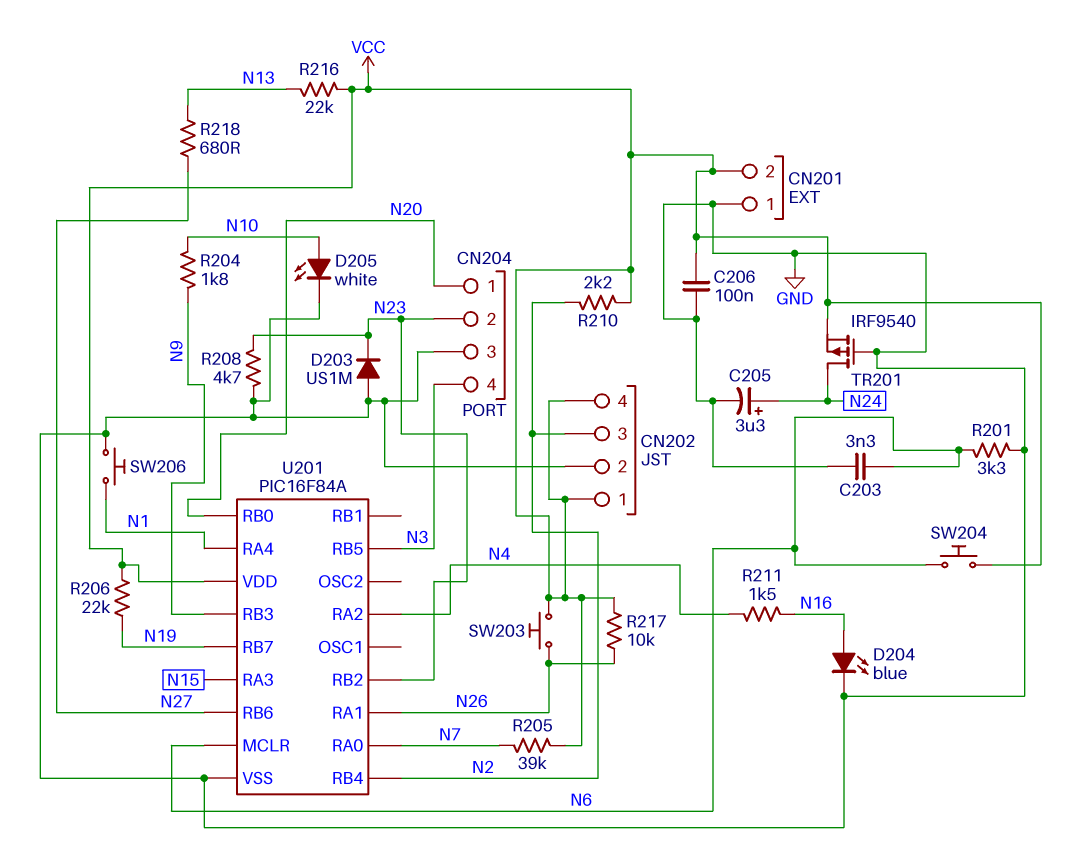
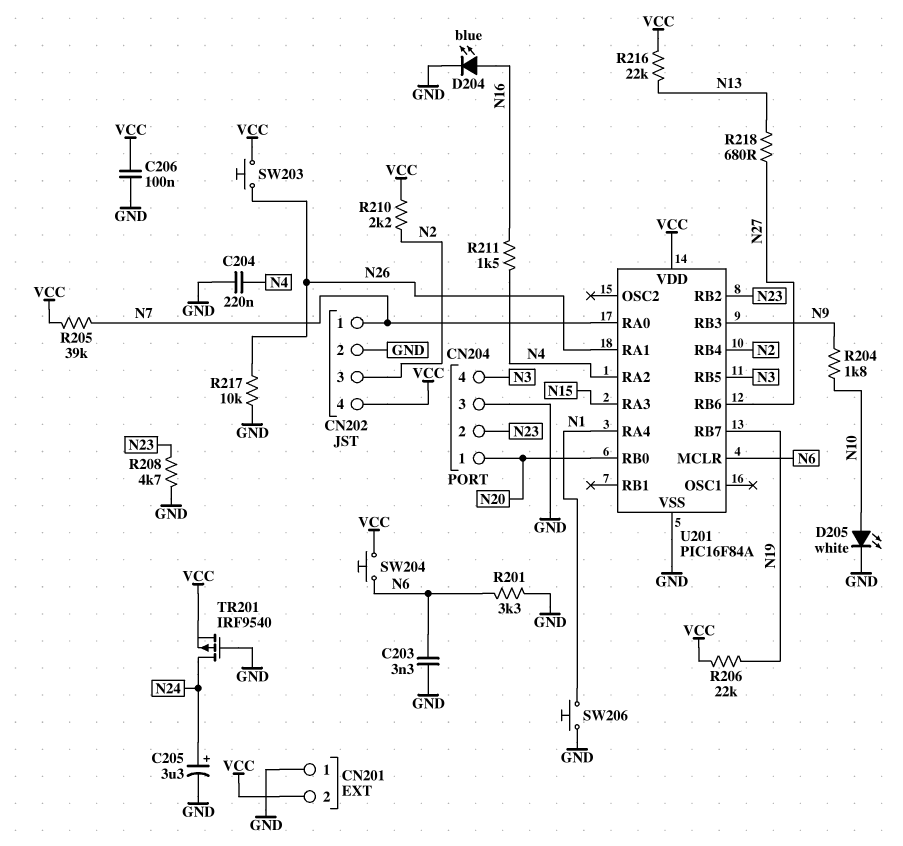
C204: none -> 220nF (GND, N4)
CN202 pin 1: VCC -> N7
D203: diode US1M (A GND, K N23) -> none
R217: 10k (N26, VCC) -> 10k (GND, N26)

